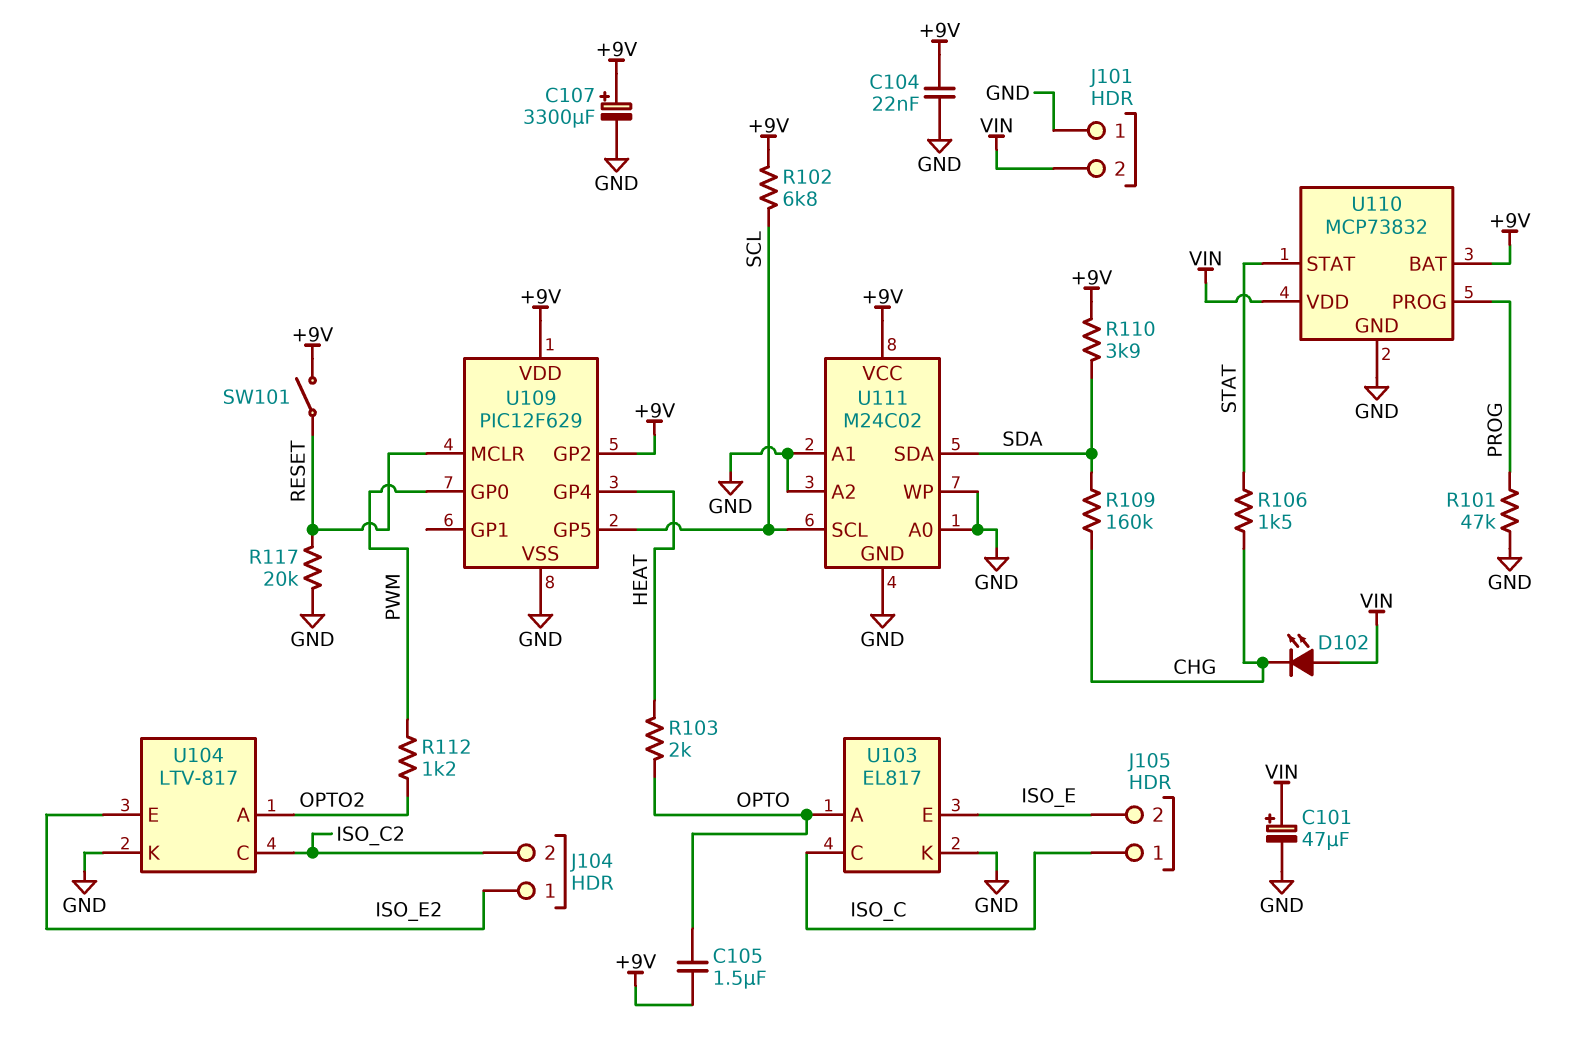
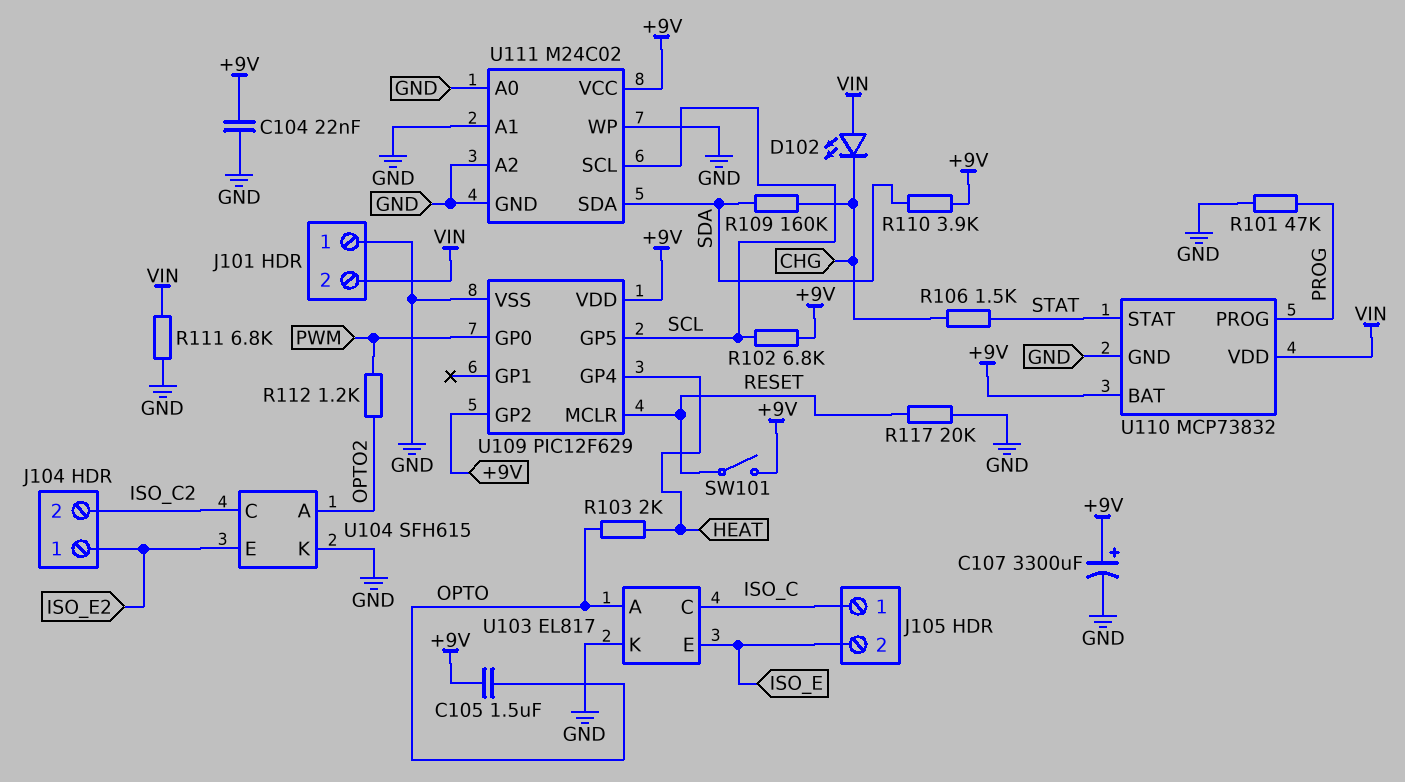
C101: 47uF (plus VIN, minus GND) -> none
R111: none -> 6.8k (GND, VIN)
U104: LTV-817 -> SFH615

